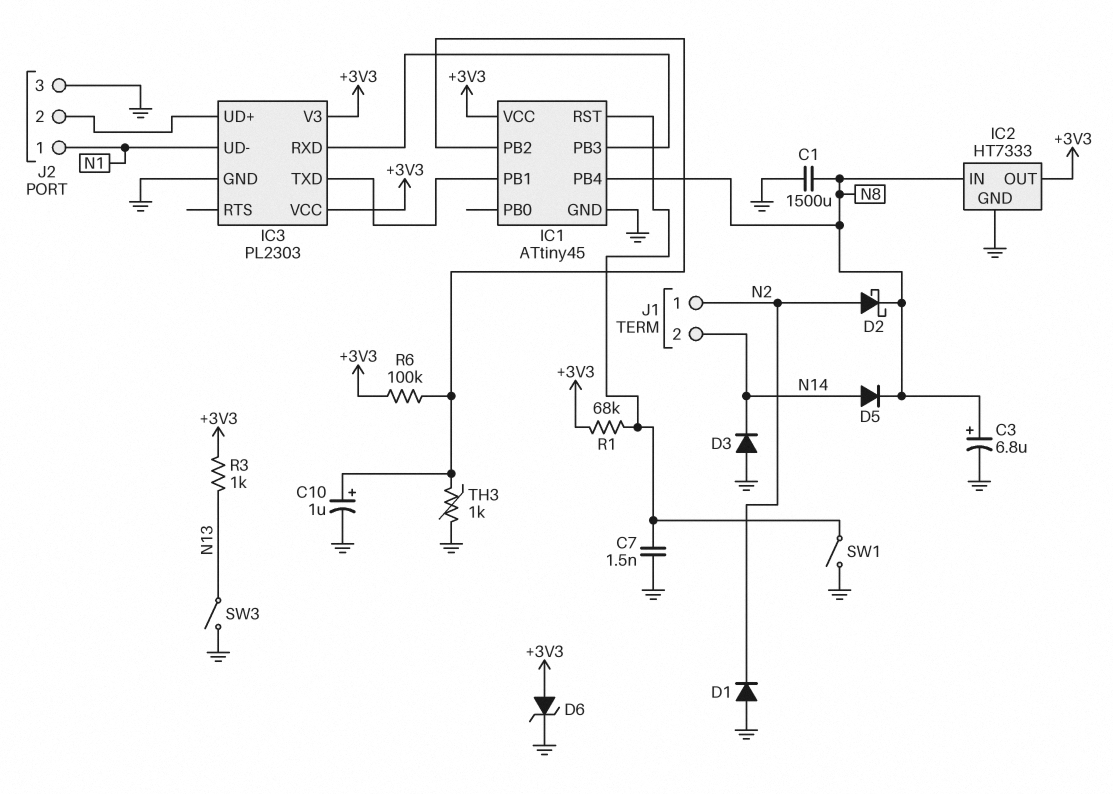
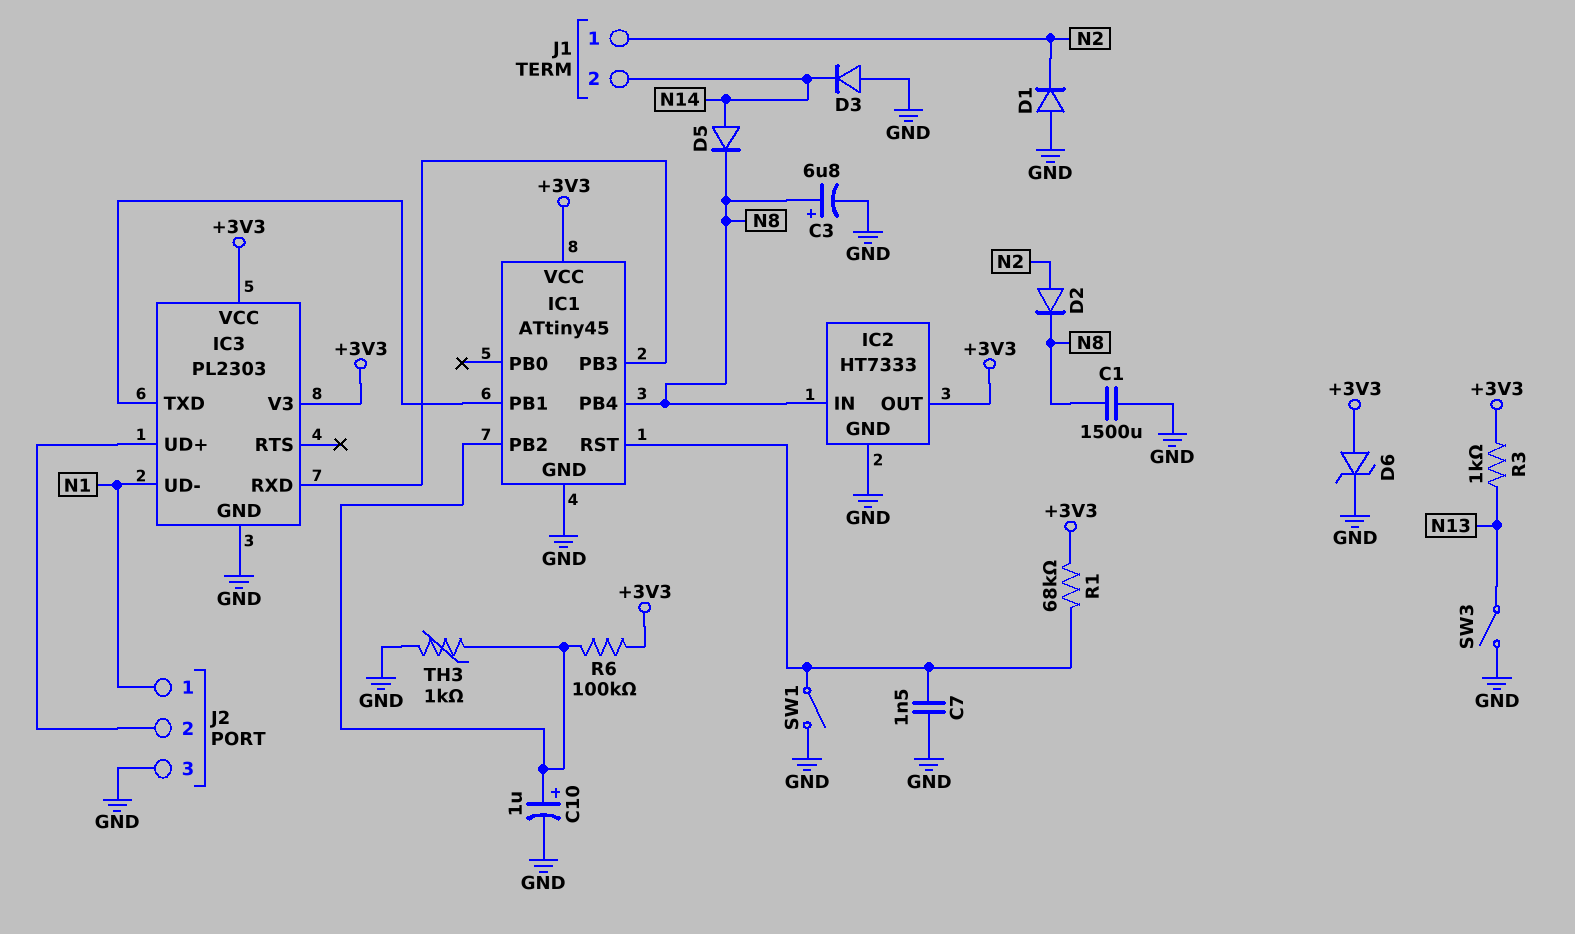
D2: schottky (A N2, K N8) -> diode (A N2, K N8)

